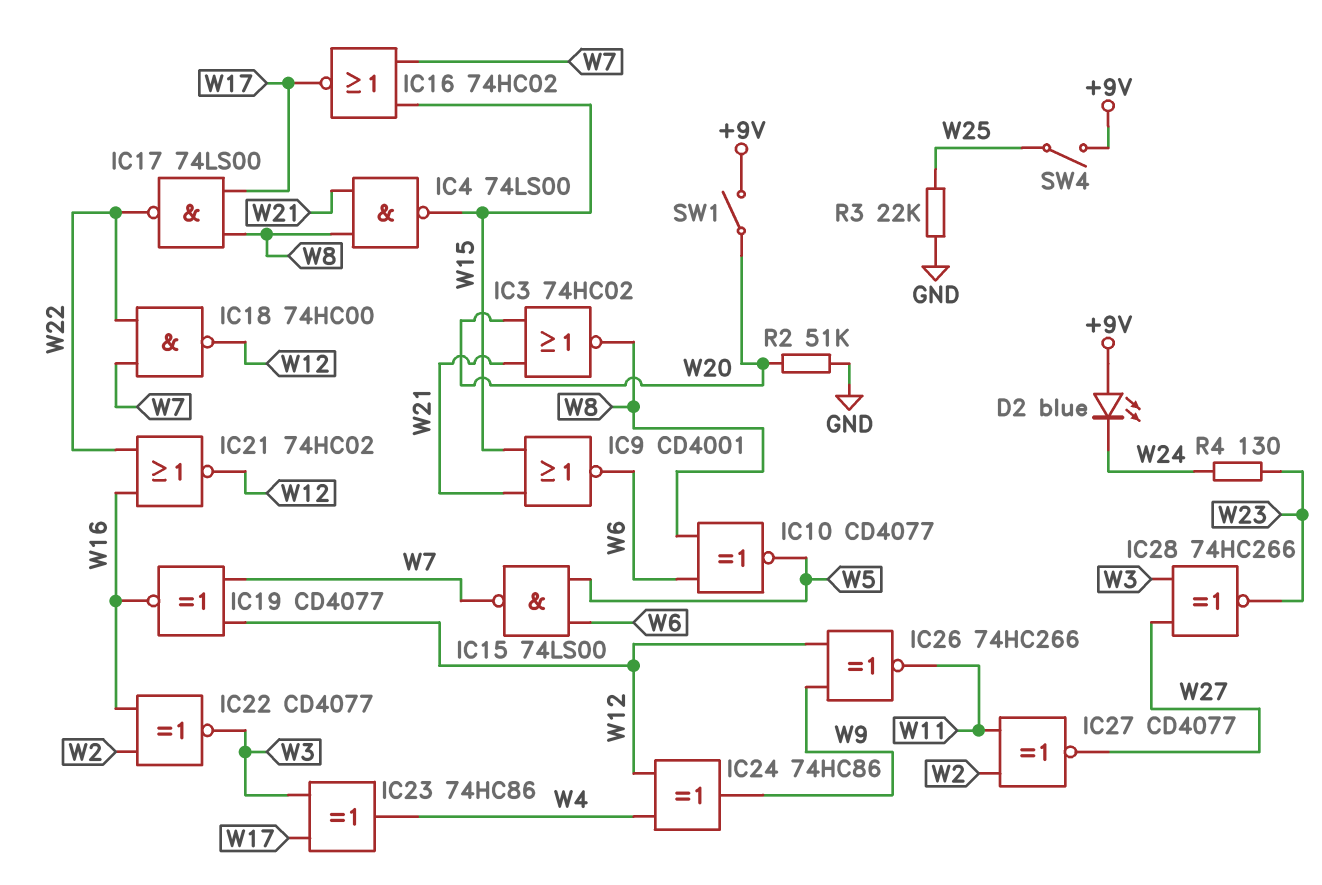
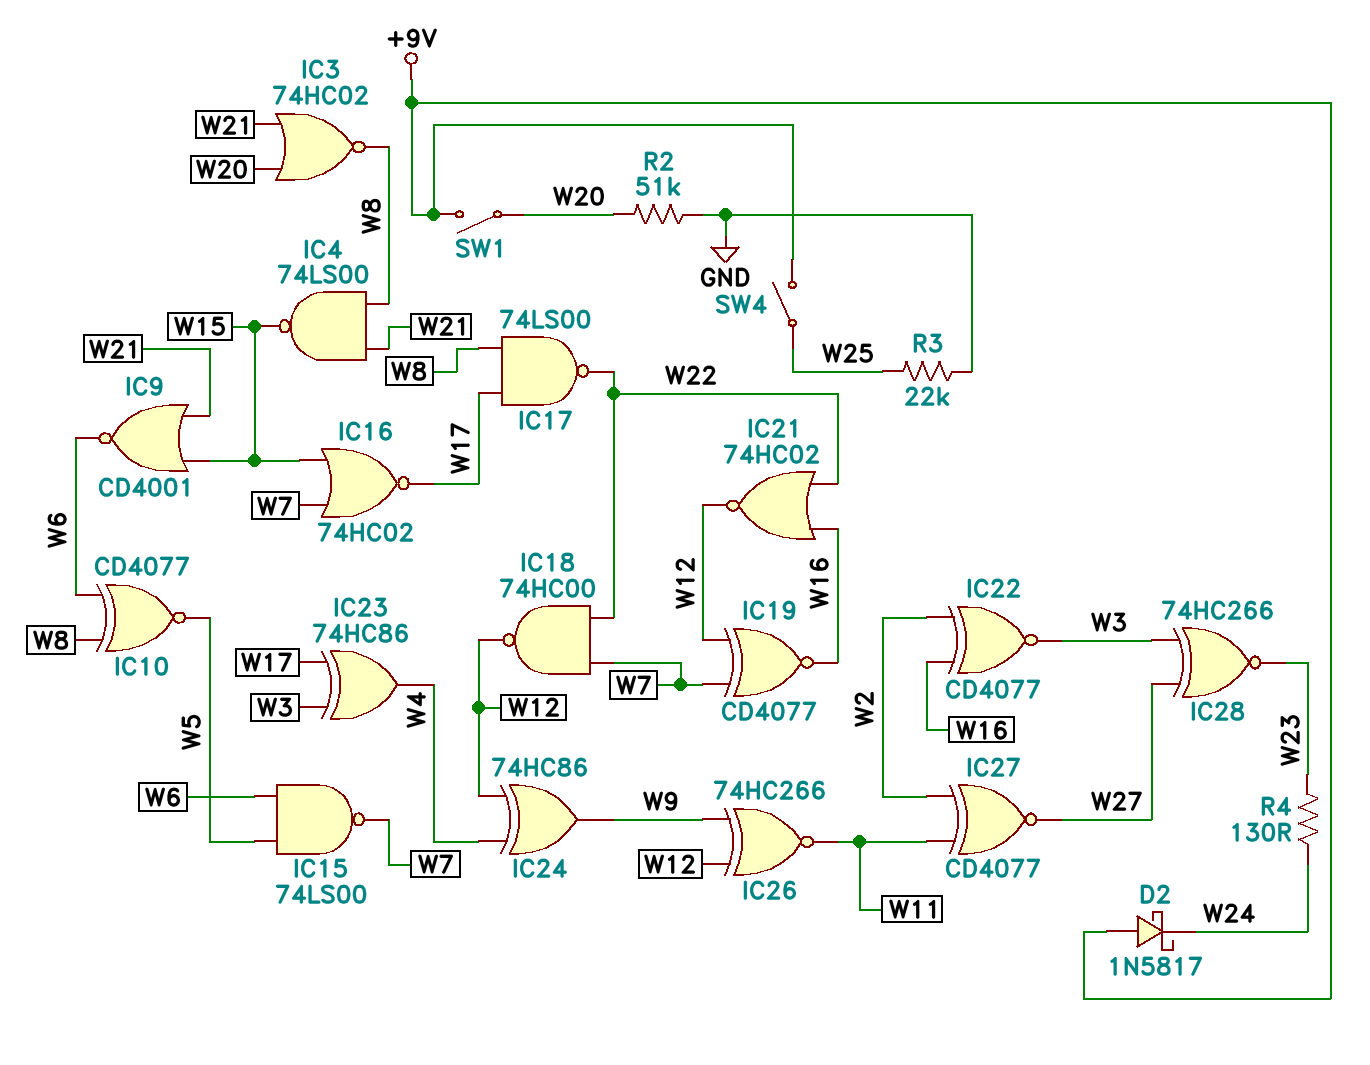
D2: LED blue (A +9V, K W24) -> schottky 1N5817 (A +9V, K W24)

